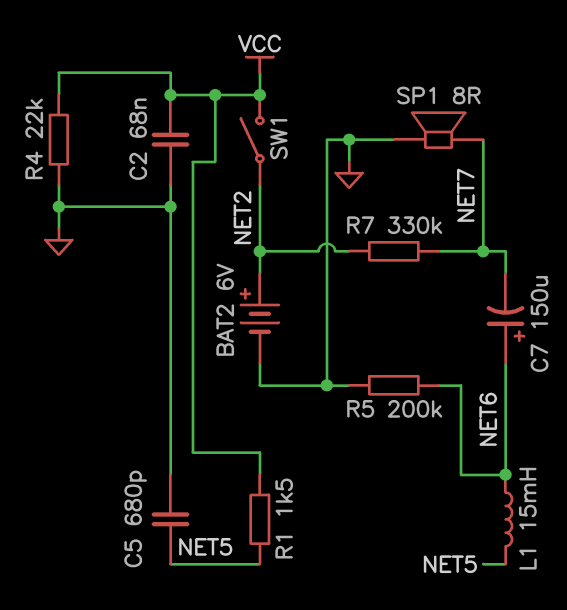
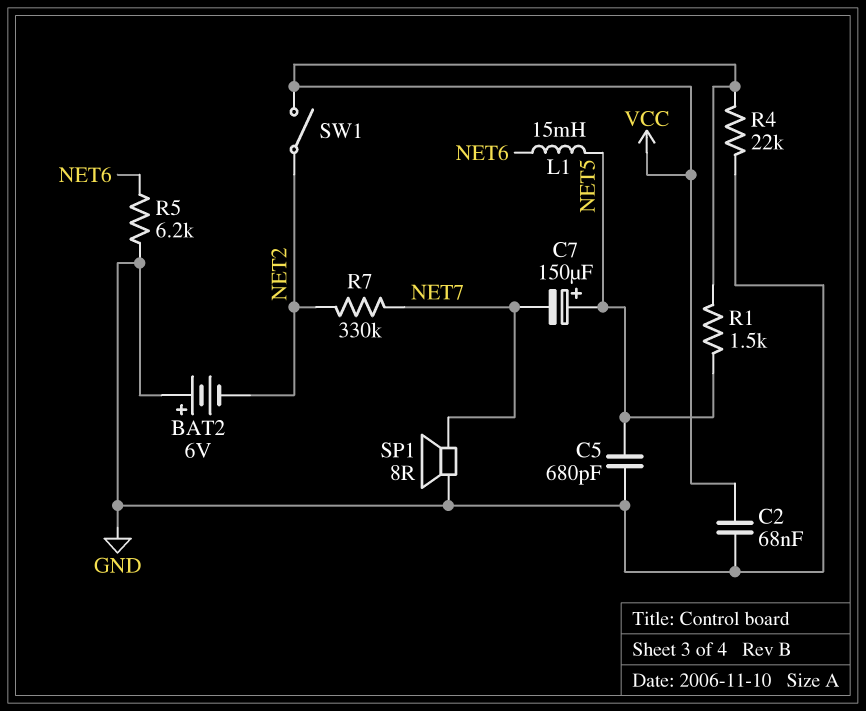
BAT2: 6V (plus NET2, minus GND) -> 6V (plus GND, minus NET2)
C7: 150uF (plus NET6, minus NET7) -> 150uF (plus NET5, minus NET7)
R5: 200k (GND, NET6) -> 6.2k (GND, NET6)

